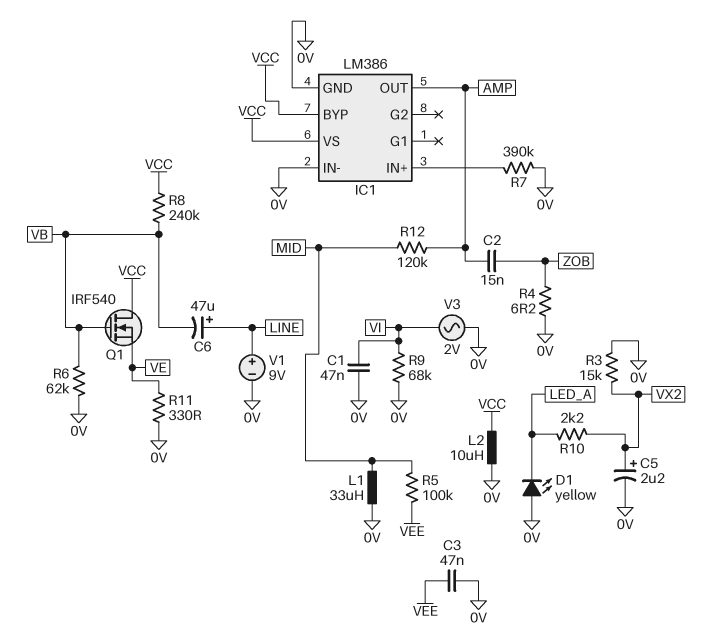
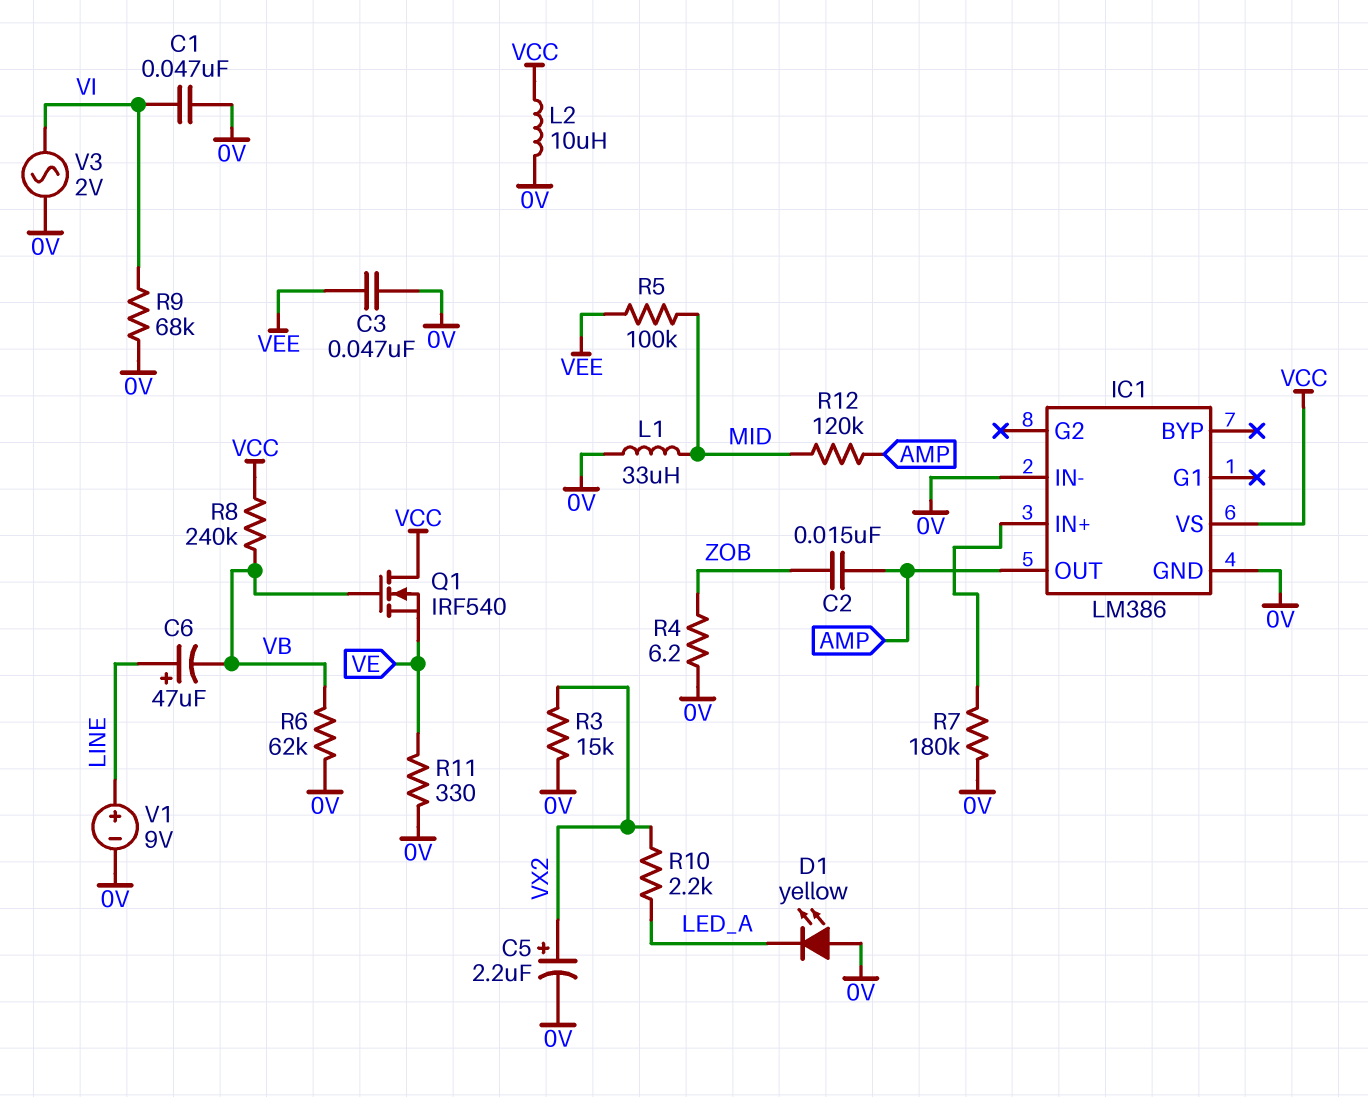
IC1 pin BYP: VCC -> none
R7: 390k (0V, IC1/IN+) -> 180k (0V, IC1/IN+)

